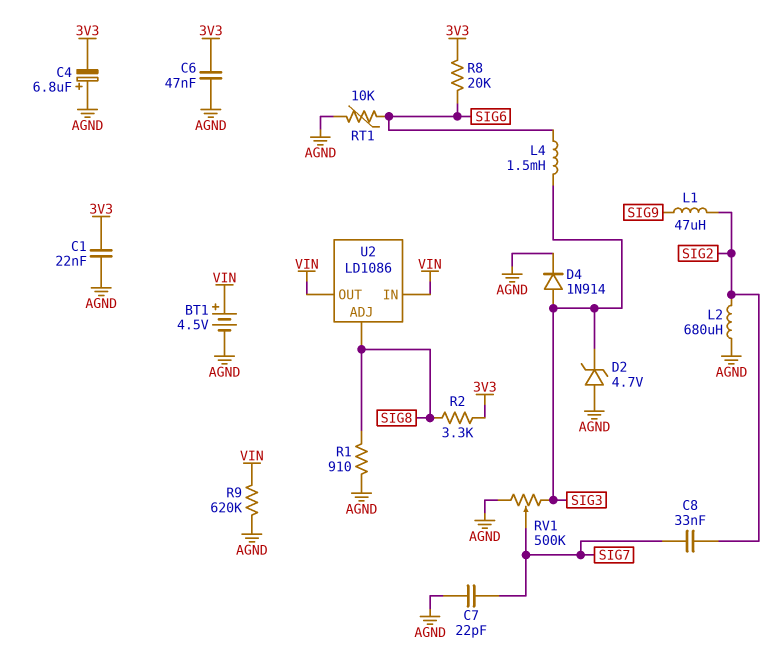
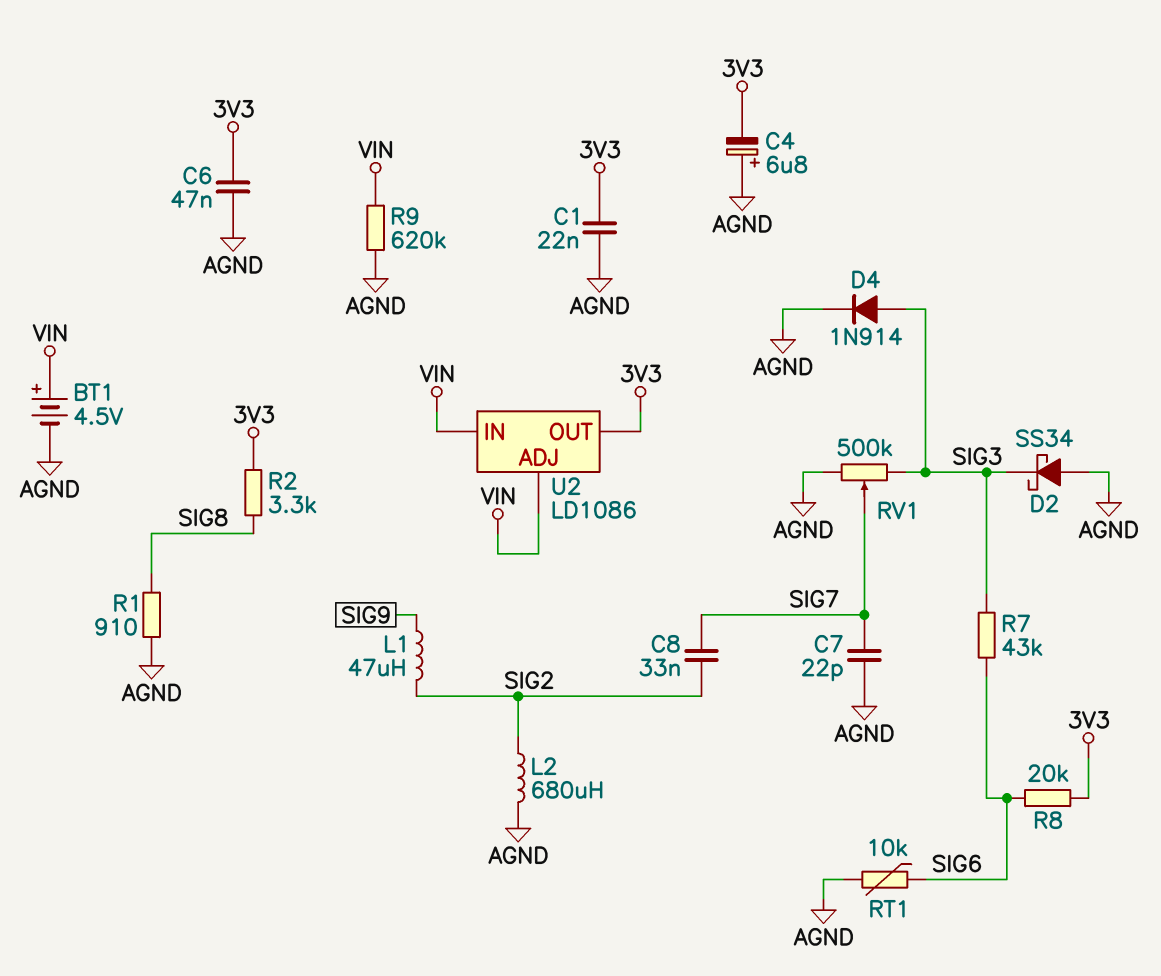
D2: zener 4.7V (A AGND, K SIG3) -> schottky SS34 (A AGND, K SIG3)
L4: 1.5mH (SIG3, SIG6) -> none
R7: none -> 43k (SIG3, SIG6)
U2 pin ADJ: SIG8 -> VIN
U2 pin OUT: VIN -> 3V3

